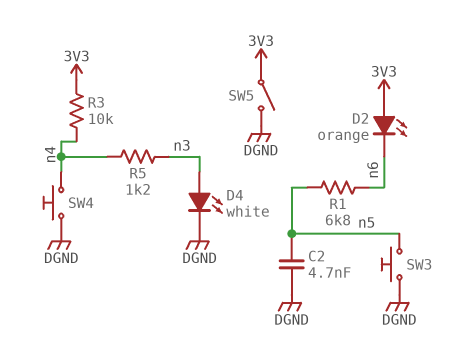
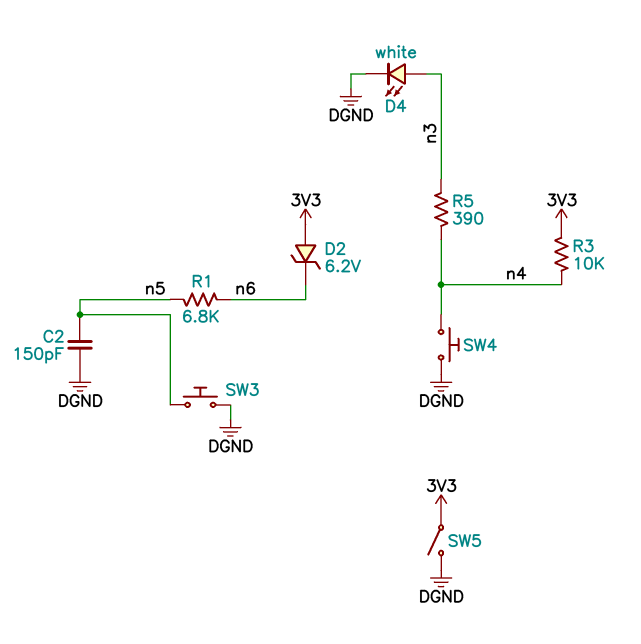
C2: 4.7nF (DGND, n5) -> 150pF (DGND, n5)
D2: LED orange (A 3V3, K n6) -> zener 6.2V (A 3V3, K n6)
R5: 1.2k (n3, n4) -> 390 (n3, n4)

